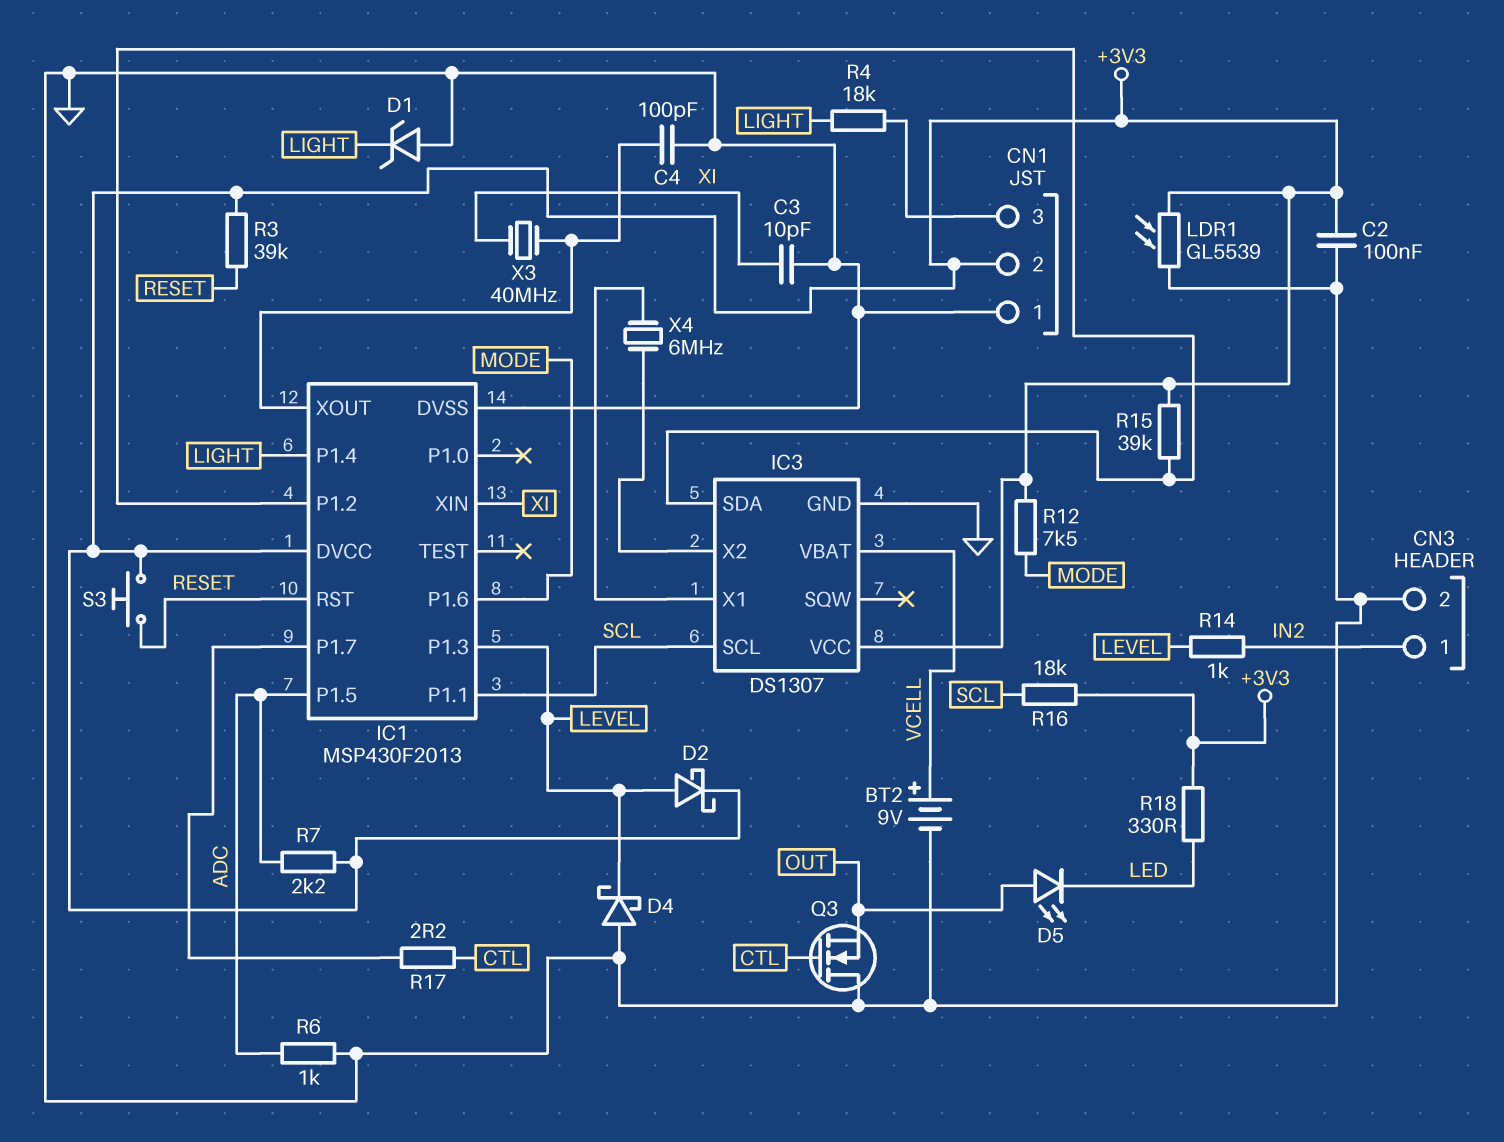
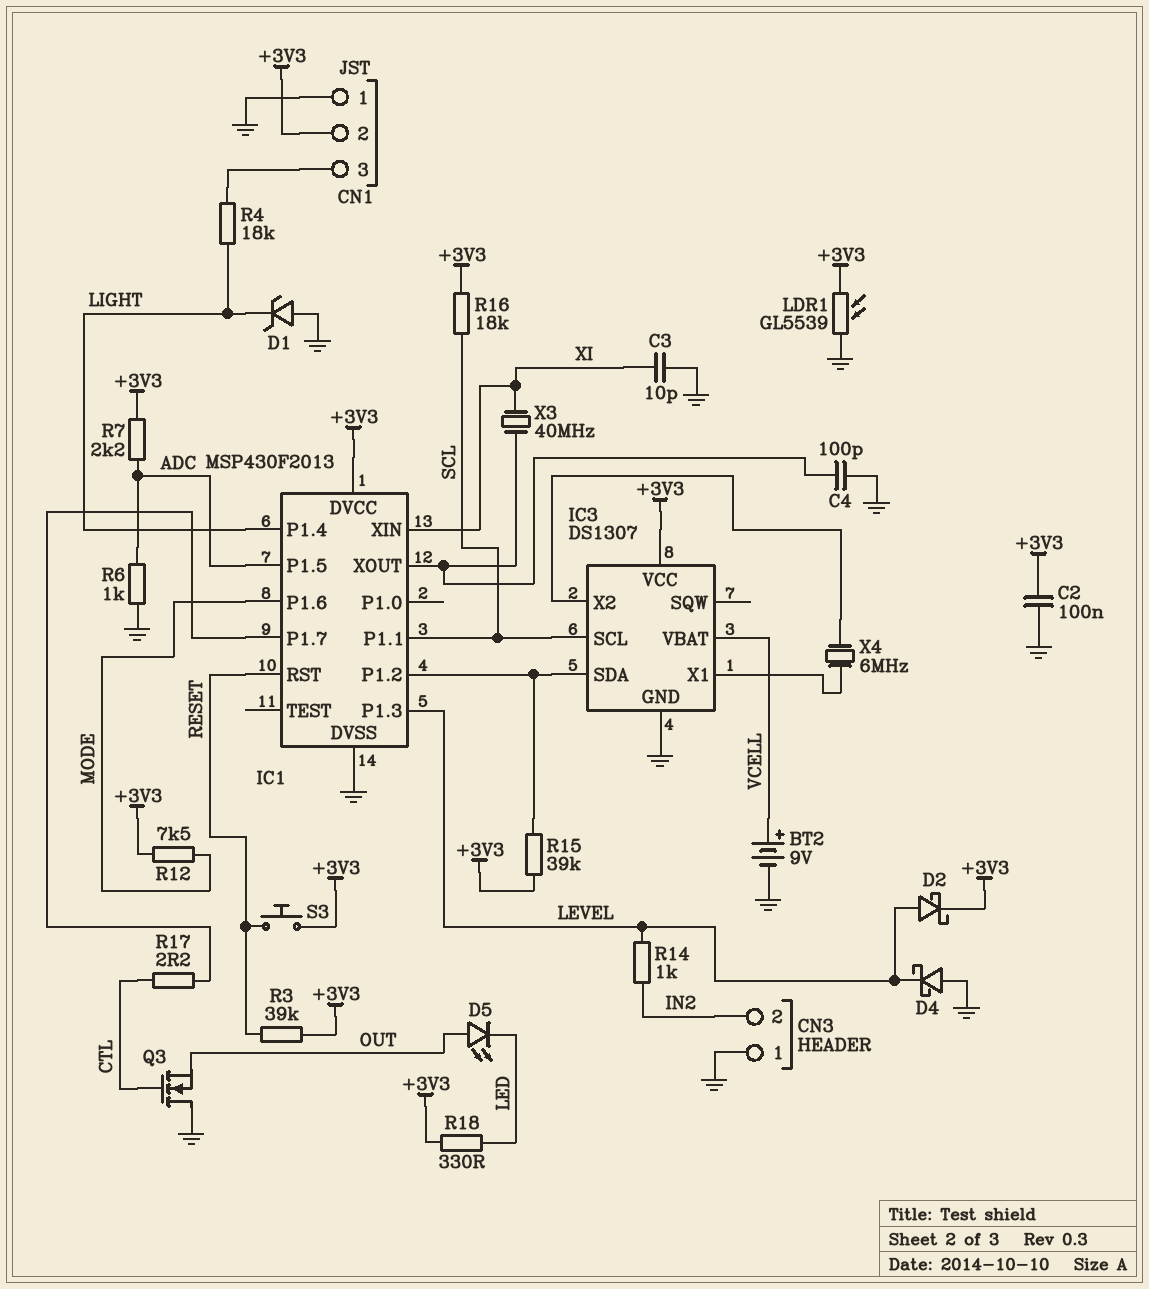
CN3 pin 1: IN2 -> GND
CN3 pin 2: GND -> IN2

